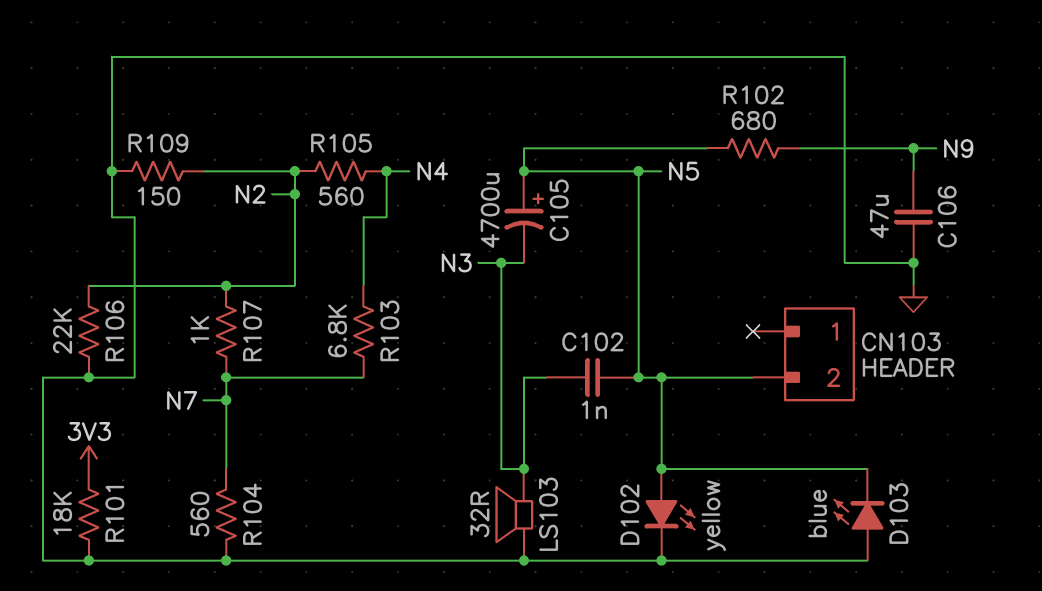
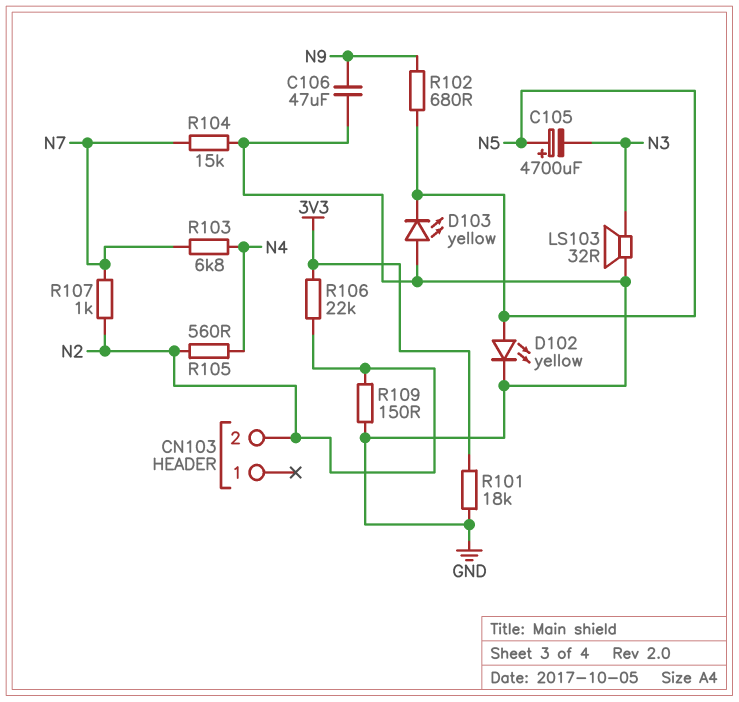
C102: 1nF (N3, N5) -> none
CN103 pin 2: N5 -> N2
D103: LED blue (A GND, K N5) -> LED yellow (A GND, K N5)
R104: 560 (GND, N7) -> 15k (GND, N7)
R106: 22k (GND, N2) -> 22k (3V3, N2)

